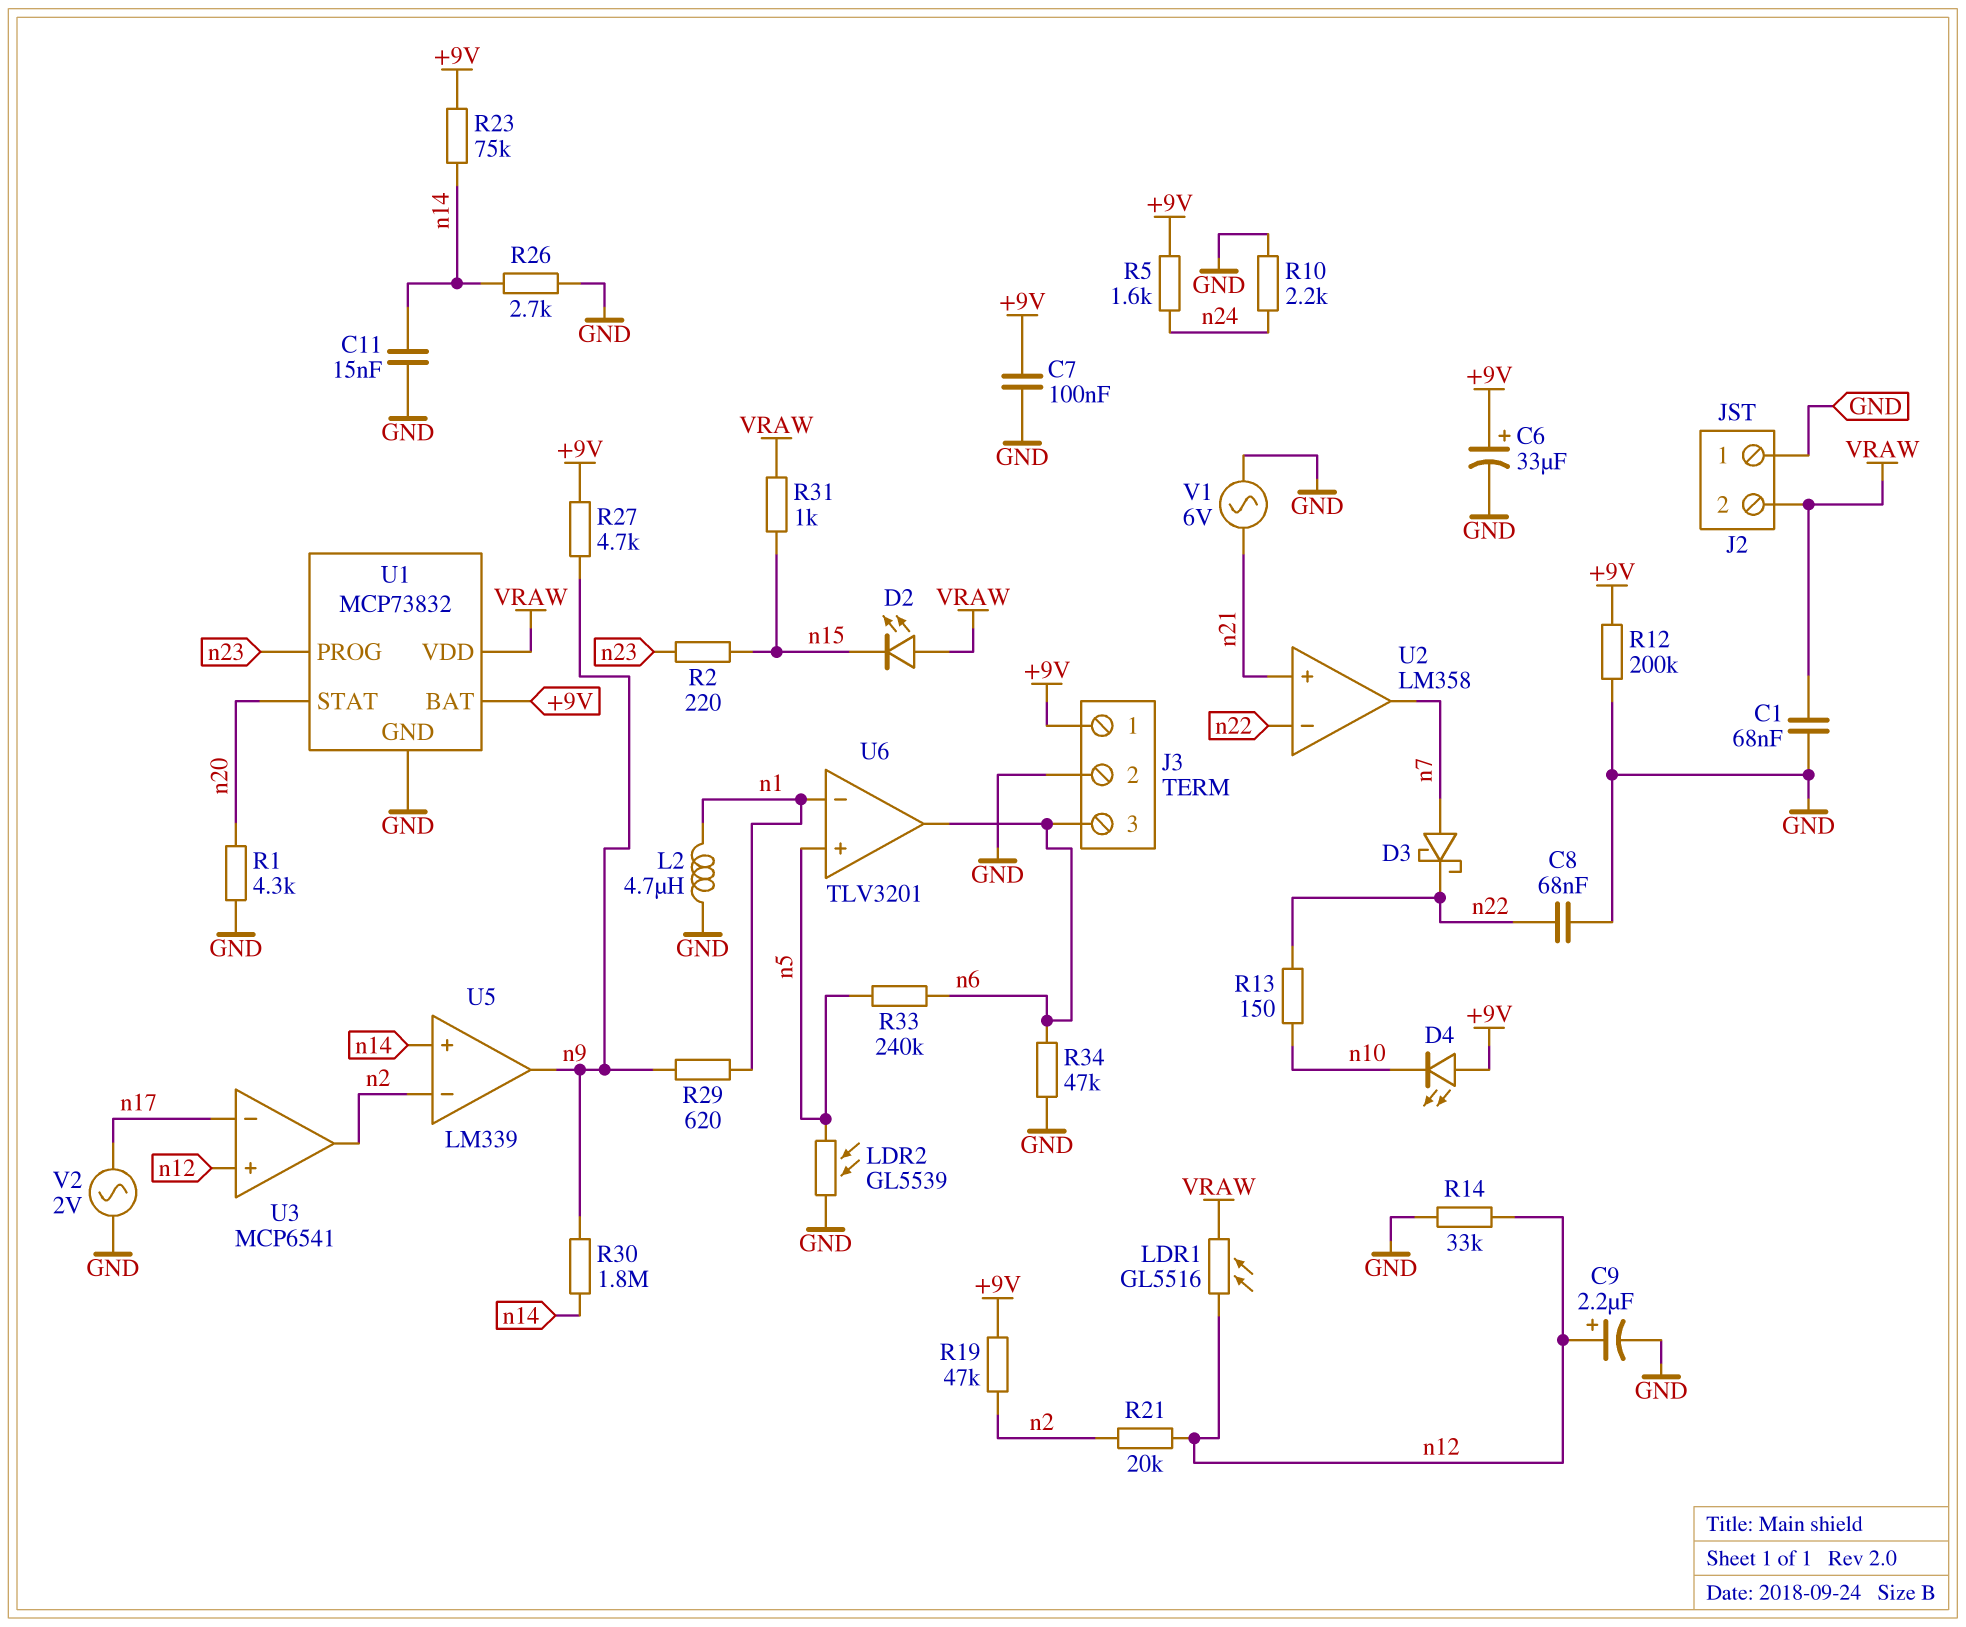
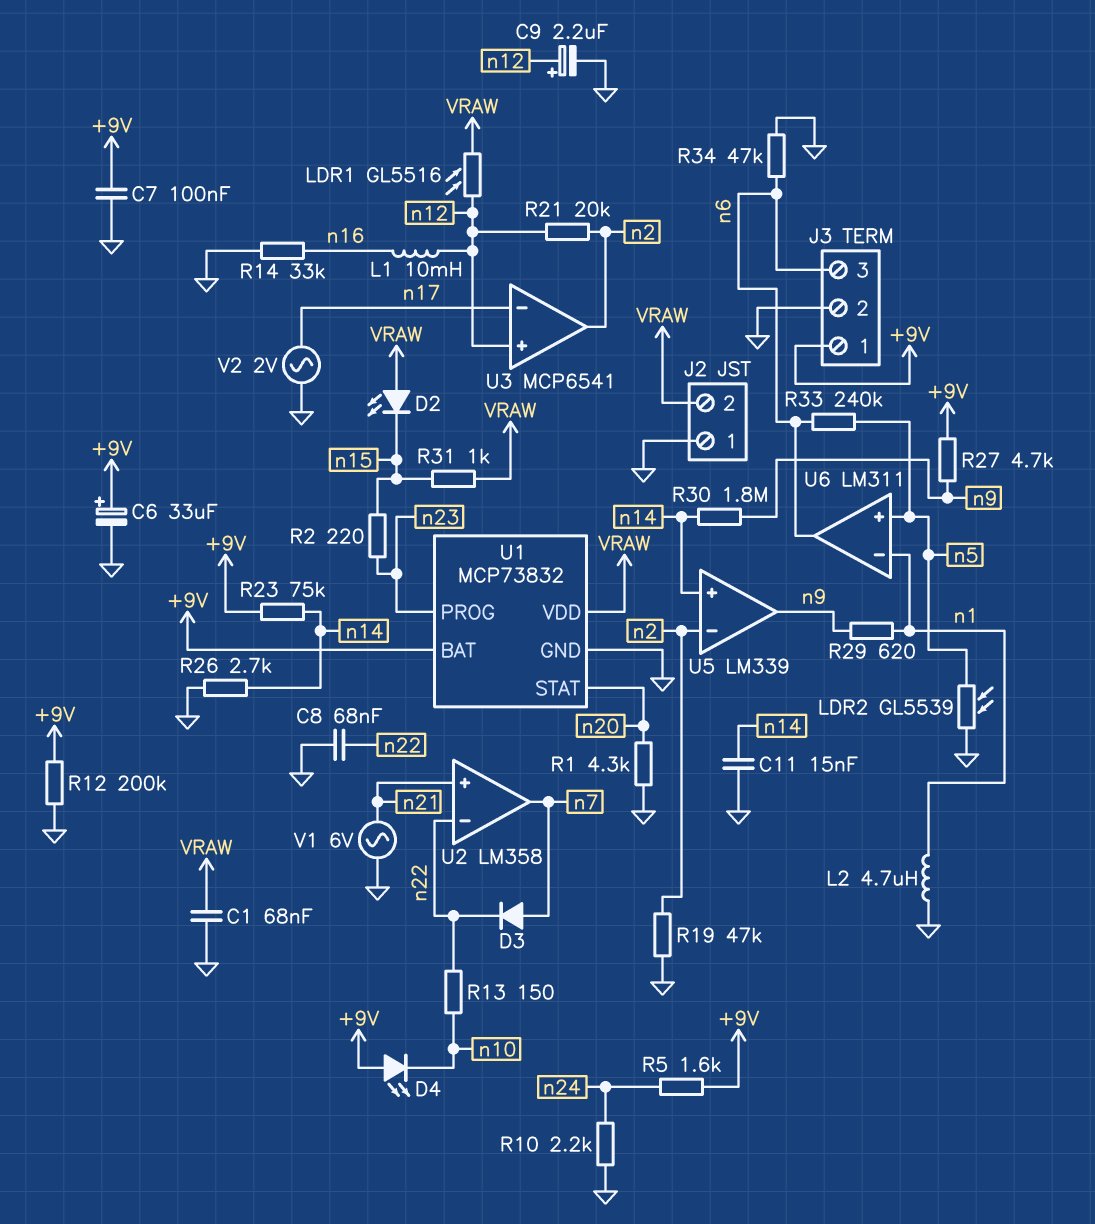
D3: schottky (A n7, K n22) -> diode (A n7, K n22)
L1: none -> 10mH (n12, n16)
R14: 33k (GND, n12) -> 33k (GND, n16)
R19: 47k (+9V, n2) -> 47k (GND, n2)
U6: TLV3201 -> LM311

